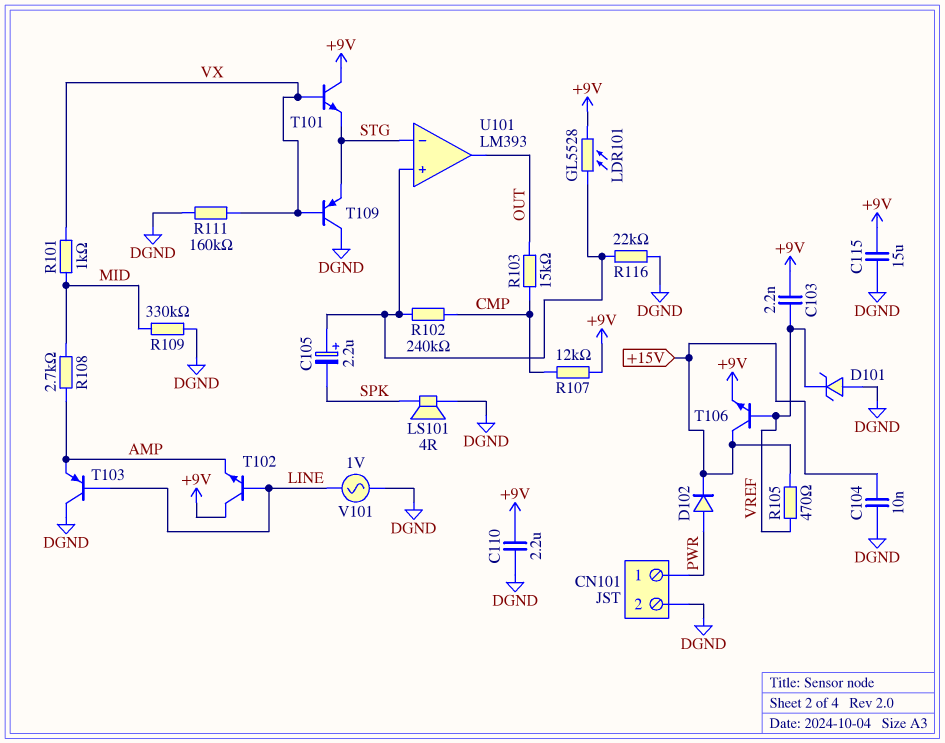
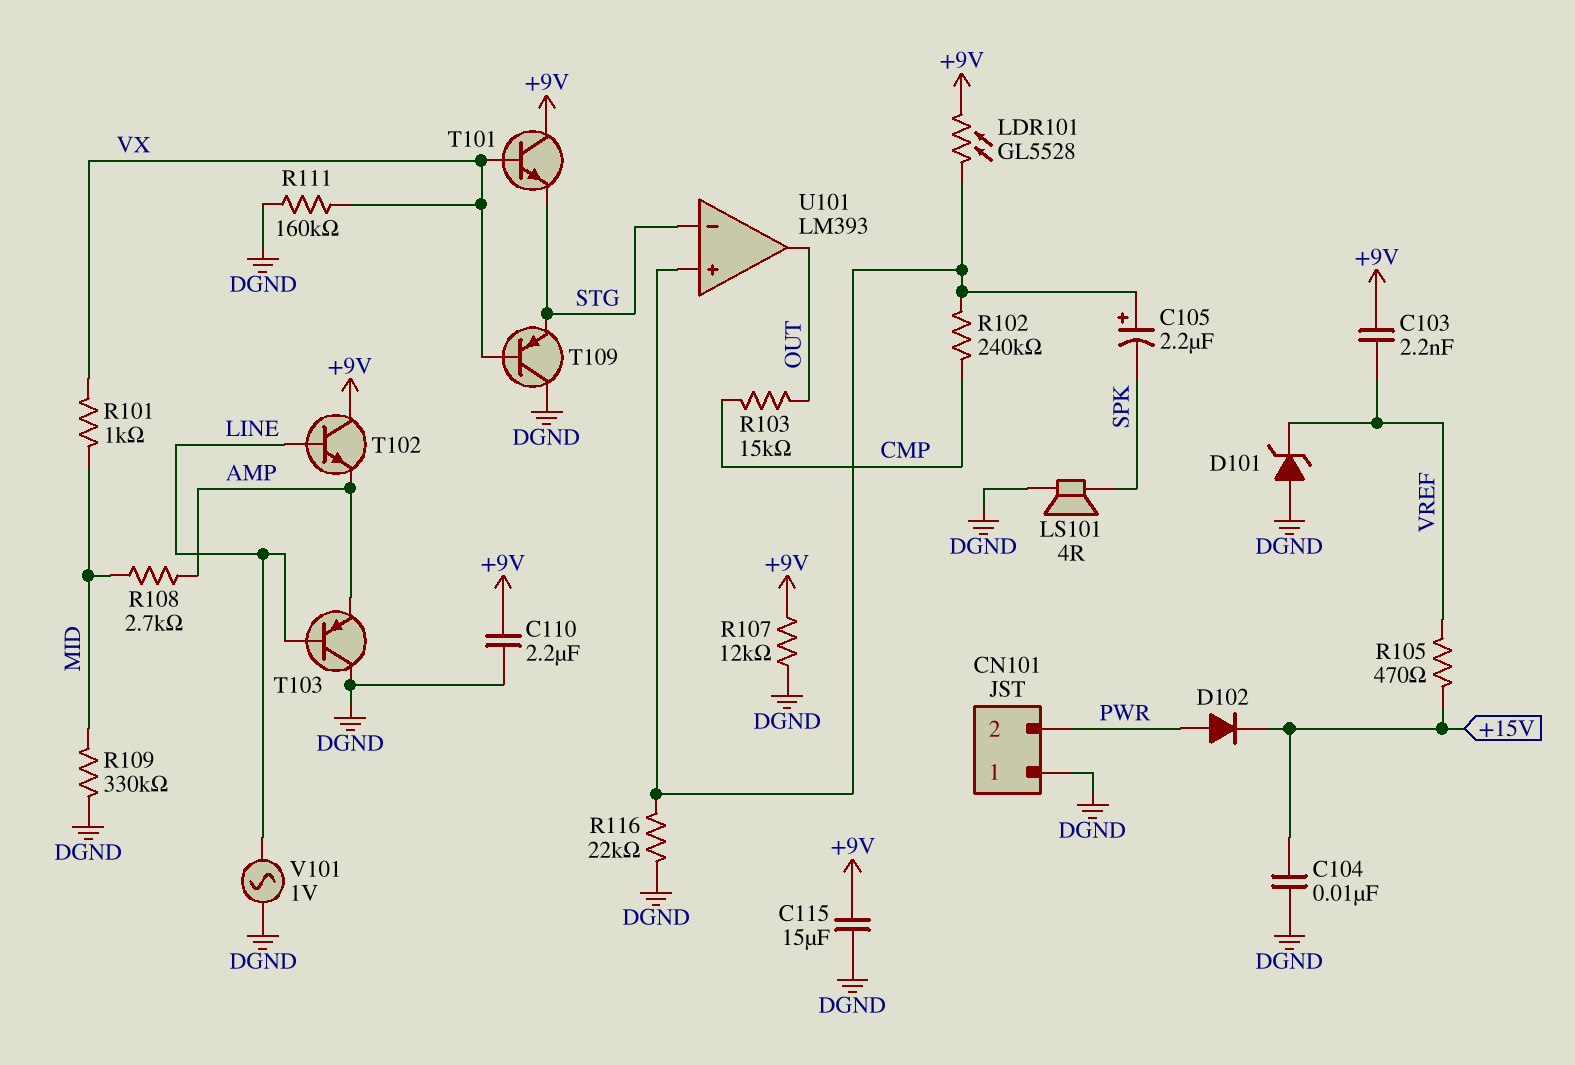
CN101 pin 1: PWR -> DGND
CN101 pin 2: DGND -> PWR
R107: 12k (+9V, CMP) -> 12k (+9V, DGND)
T106: NPN (B VREF, C +15V, E +9V) -> none

